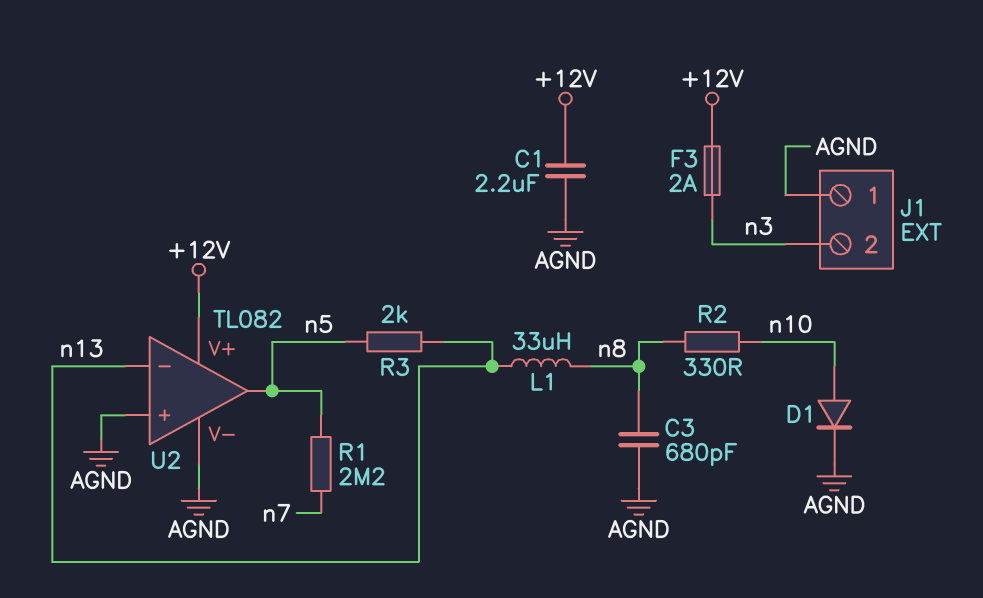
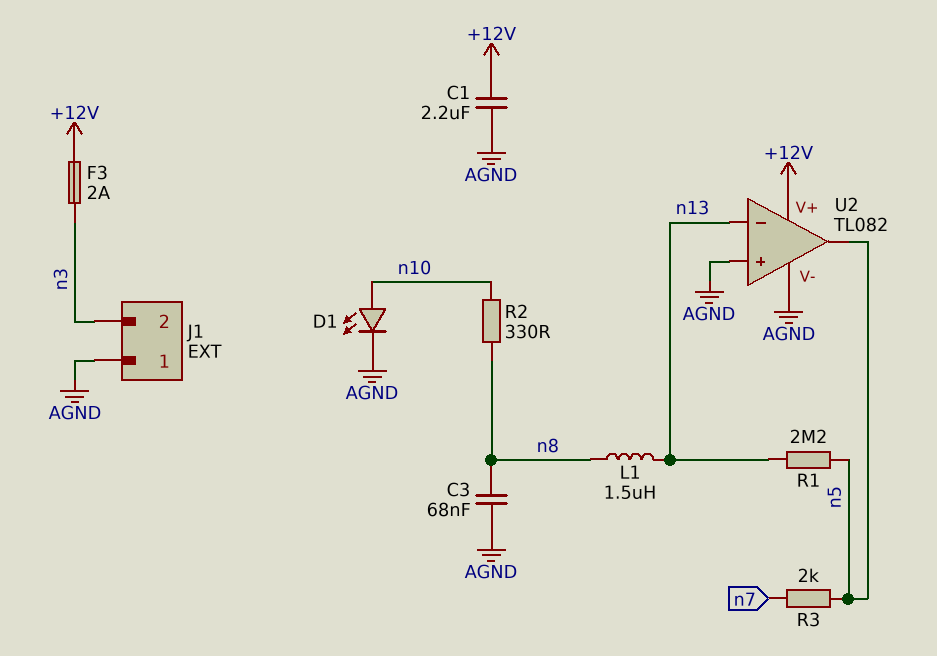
C3: 680pF (AGND, n8) -> 68nF (AGND, n8)
D1: diode (A n10, K AGND) -> LED (A n10, K AGND)
L1: 33uH (n8, n13) -> 1.5uH (n8, n13)
R1: 2.2M (n5, n7) -> 2.2M (n5, n13)
R3: 2k (n5, n13) -> 2k (n5, n7)

